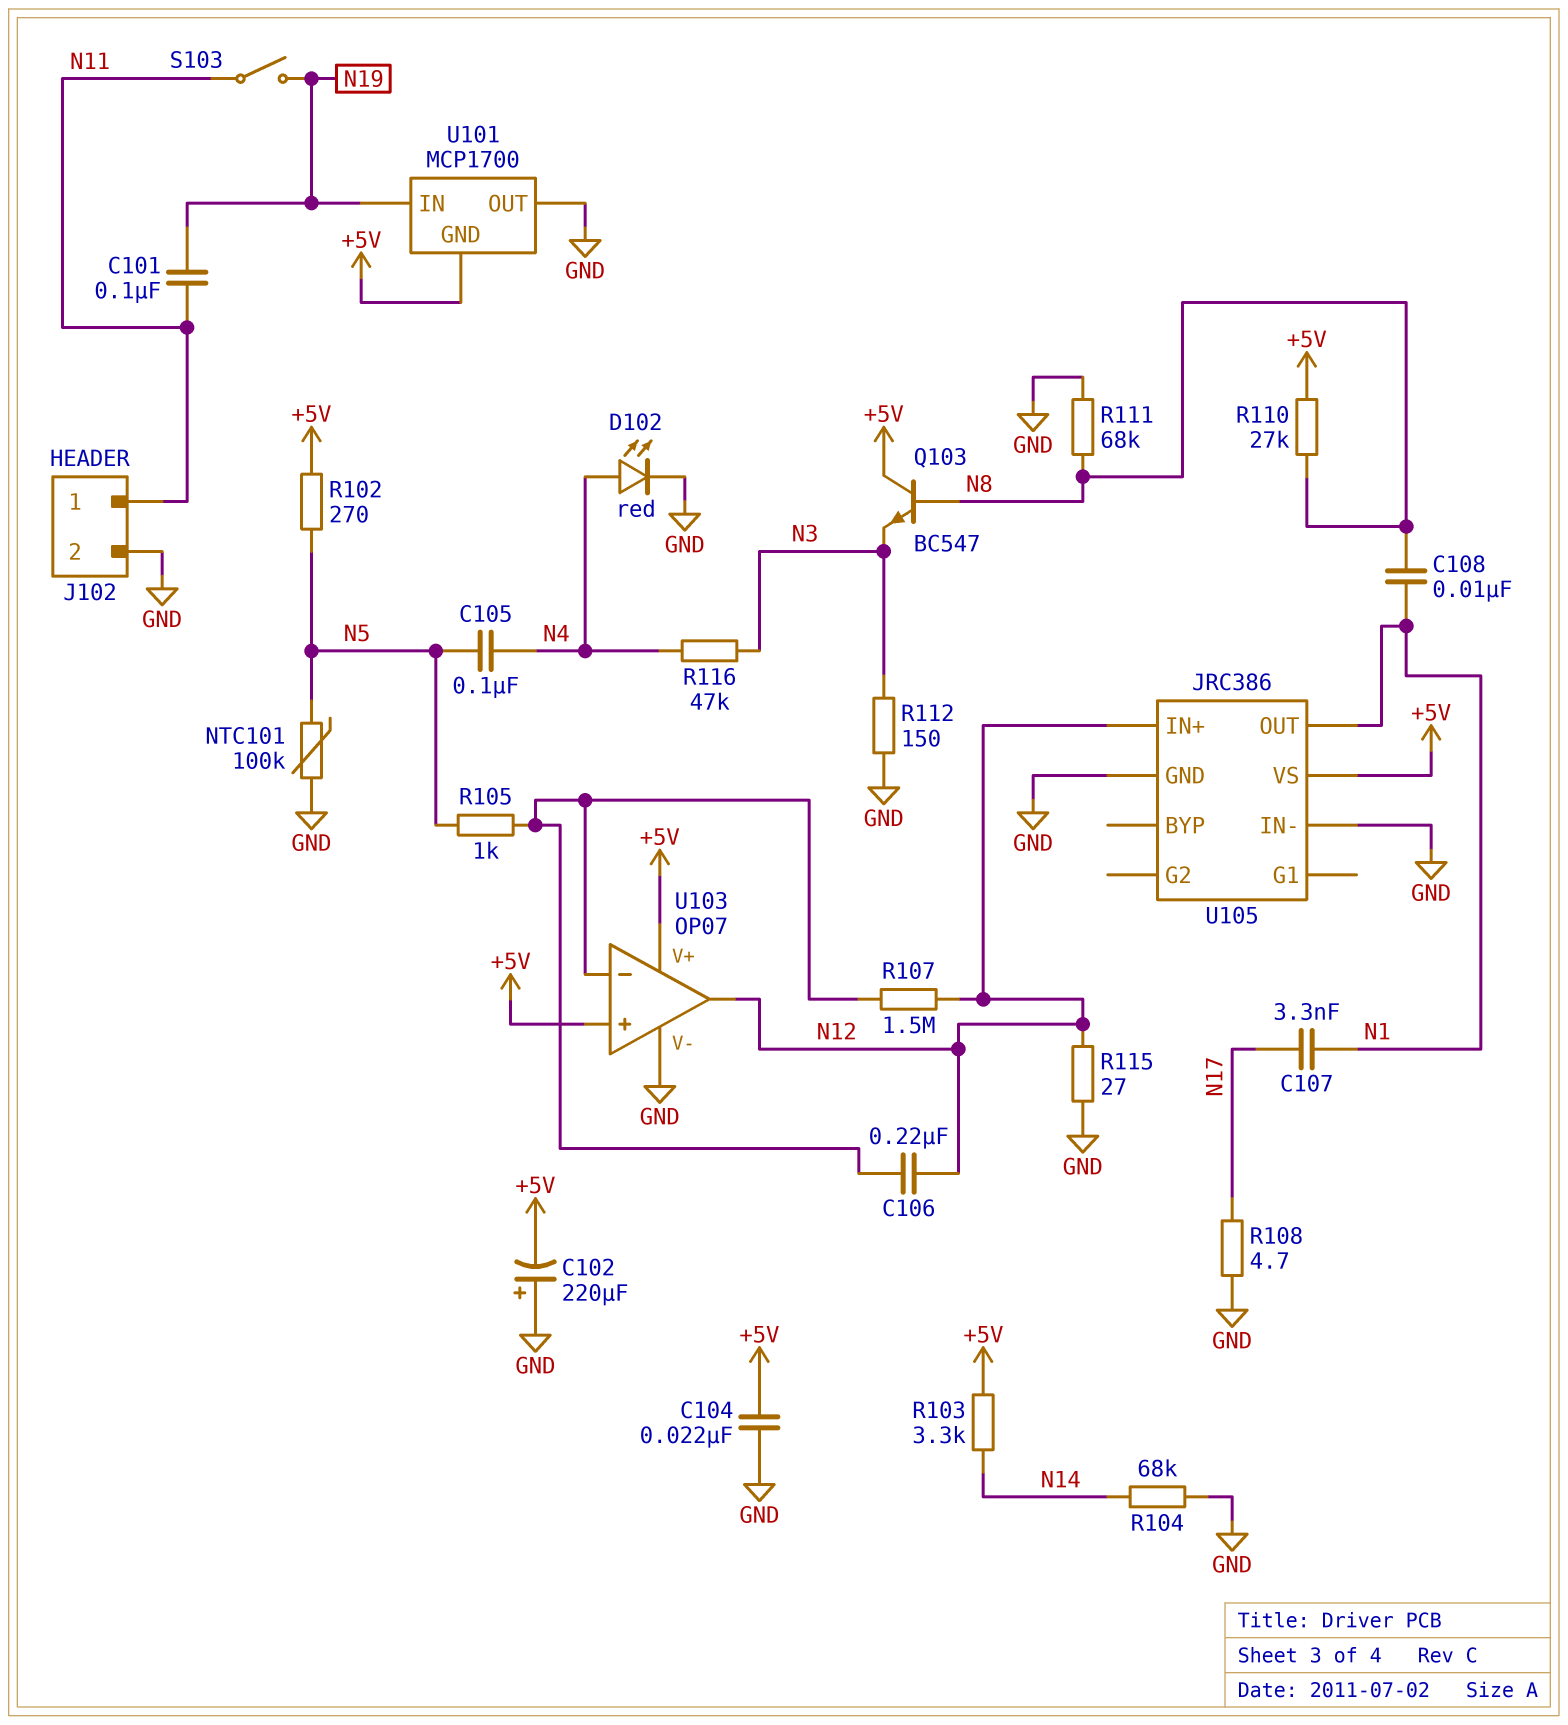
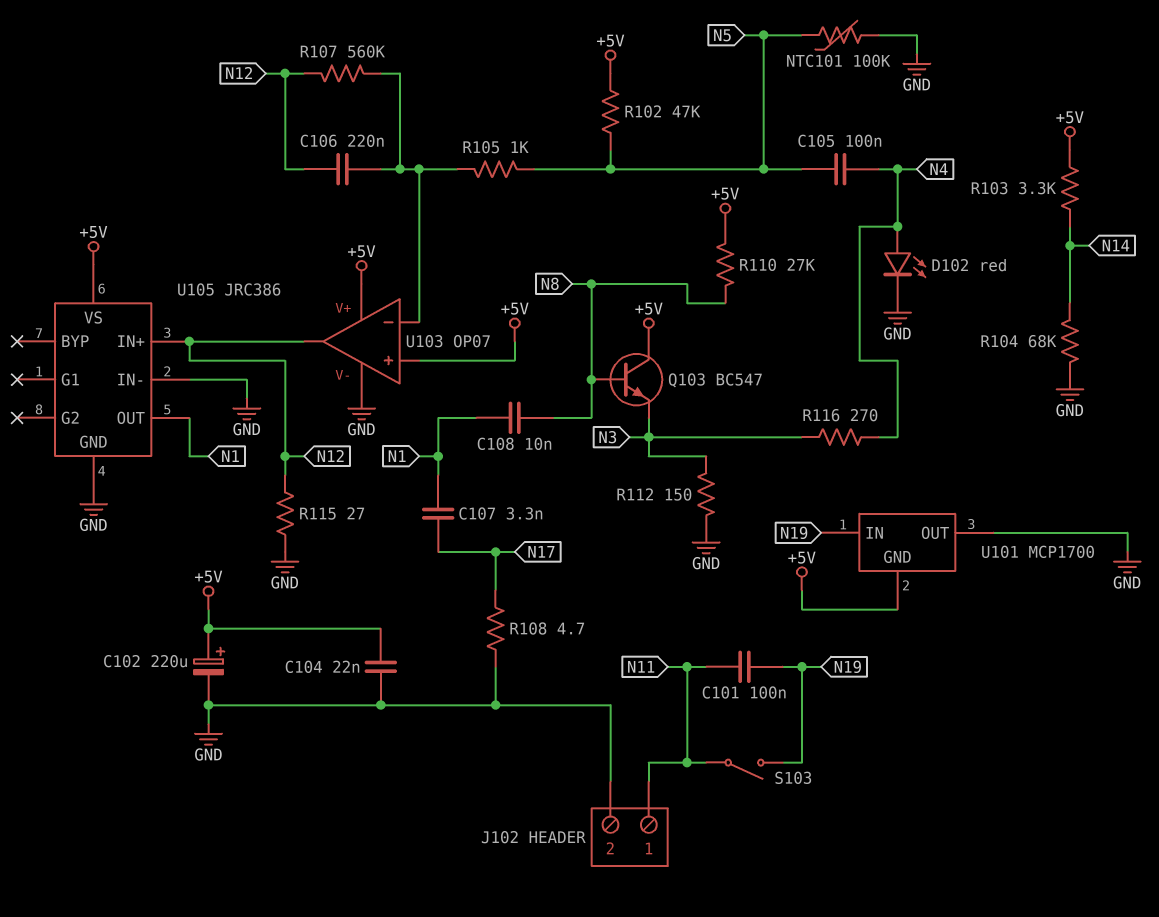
C102: 220uF (plus GND, minus +5V) -> 220uF (plus +5V, minus GND)
R102: 270 (+5V, N5) -> 47k (+5V, N5)
R107: 1.5M (N12, U103/in-) -> 560k (N12, U103/in-)
R111: 68k (GND, N8) -> none
R116: 47k (N3, N4) -> 270 (N3, N4)

